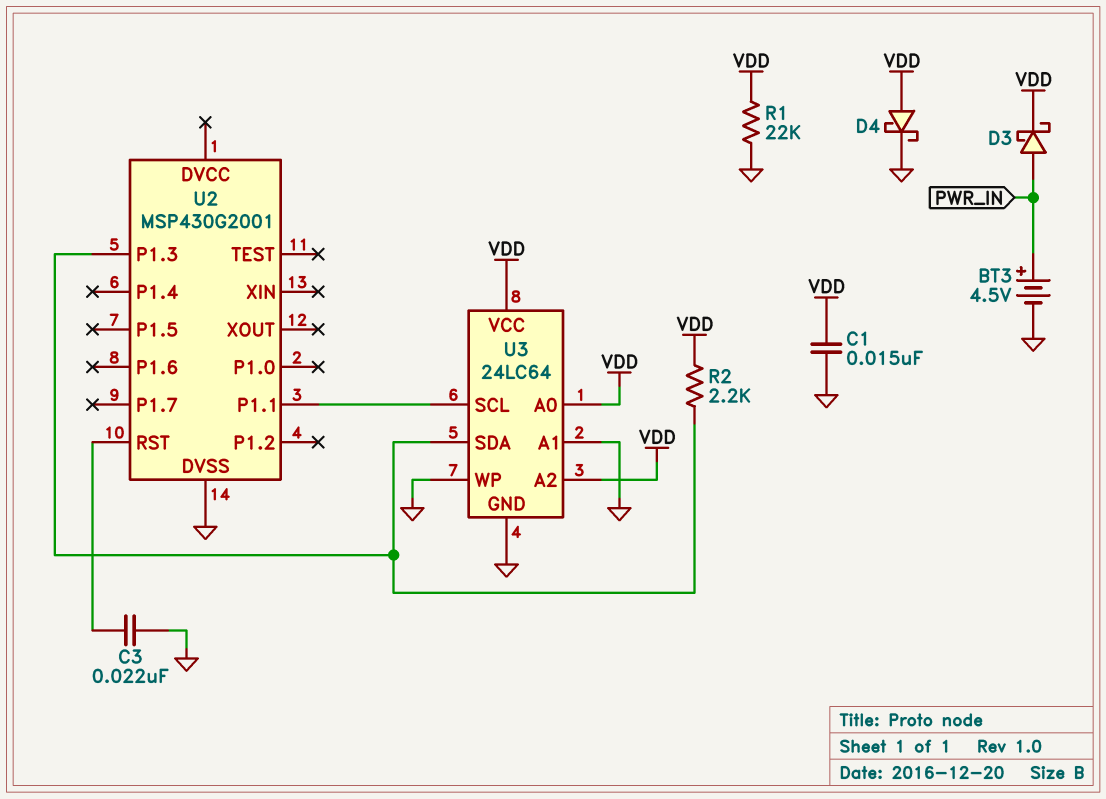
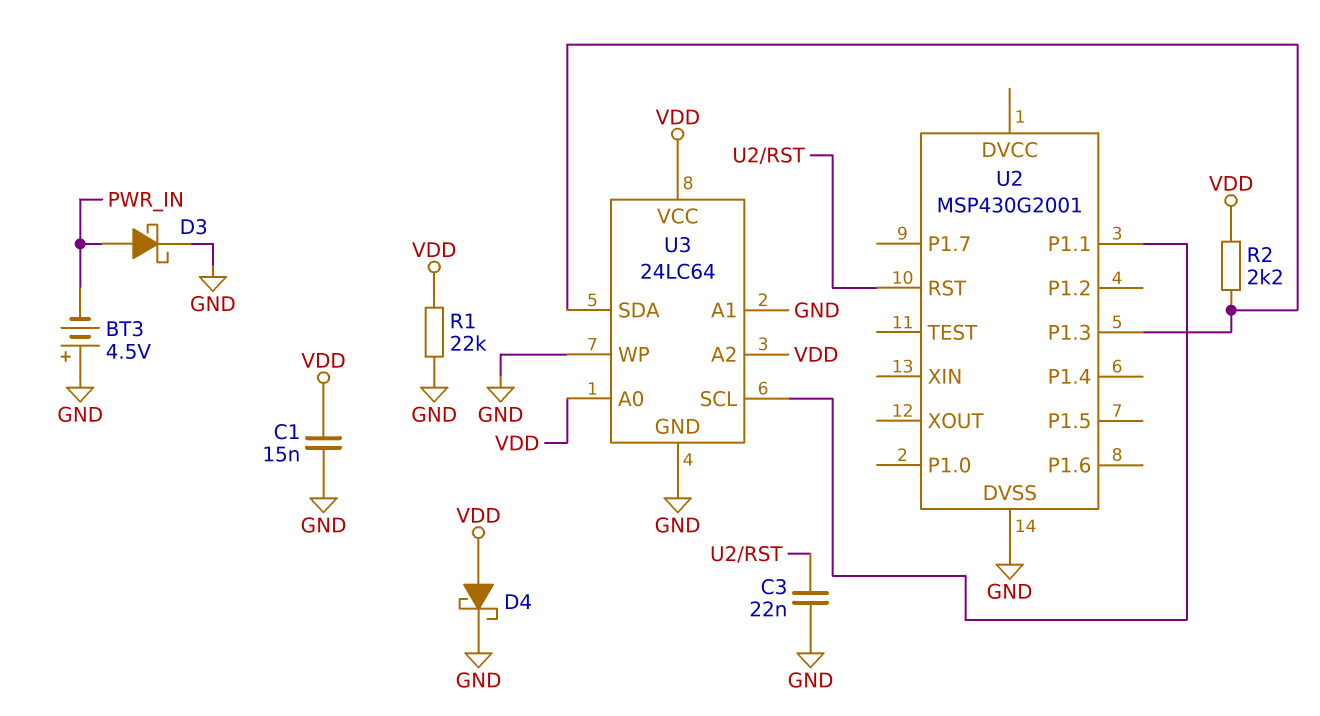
BT3: 4.5V (plus PWR_IN, minus GND) -> 4.5V (plus GND, minus PWR_IN)
D3: schottky (A PWR_IN, K VDD) -> schottky (A PWR_IN, K GND)

